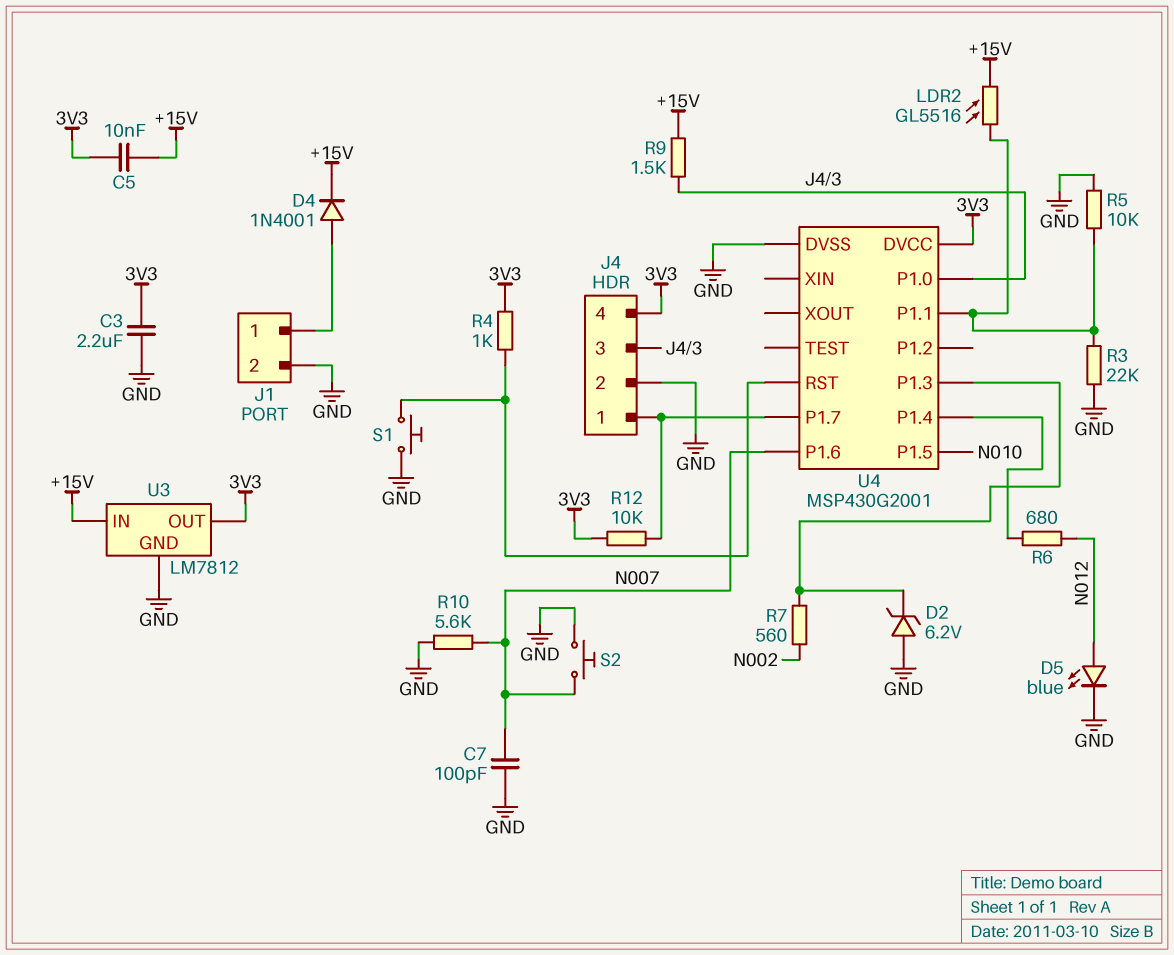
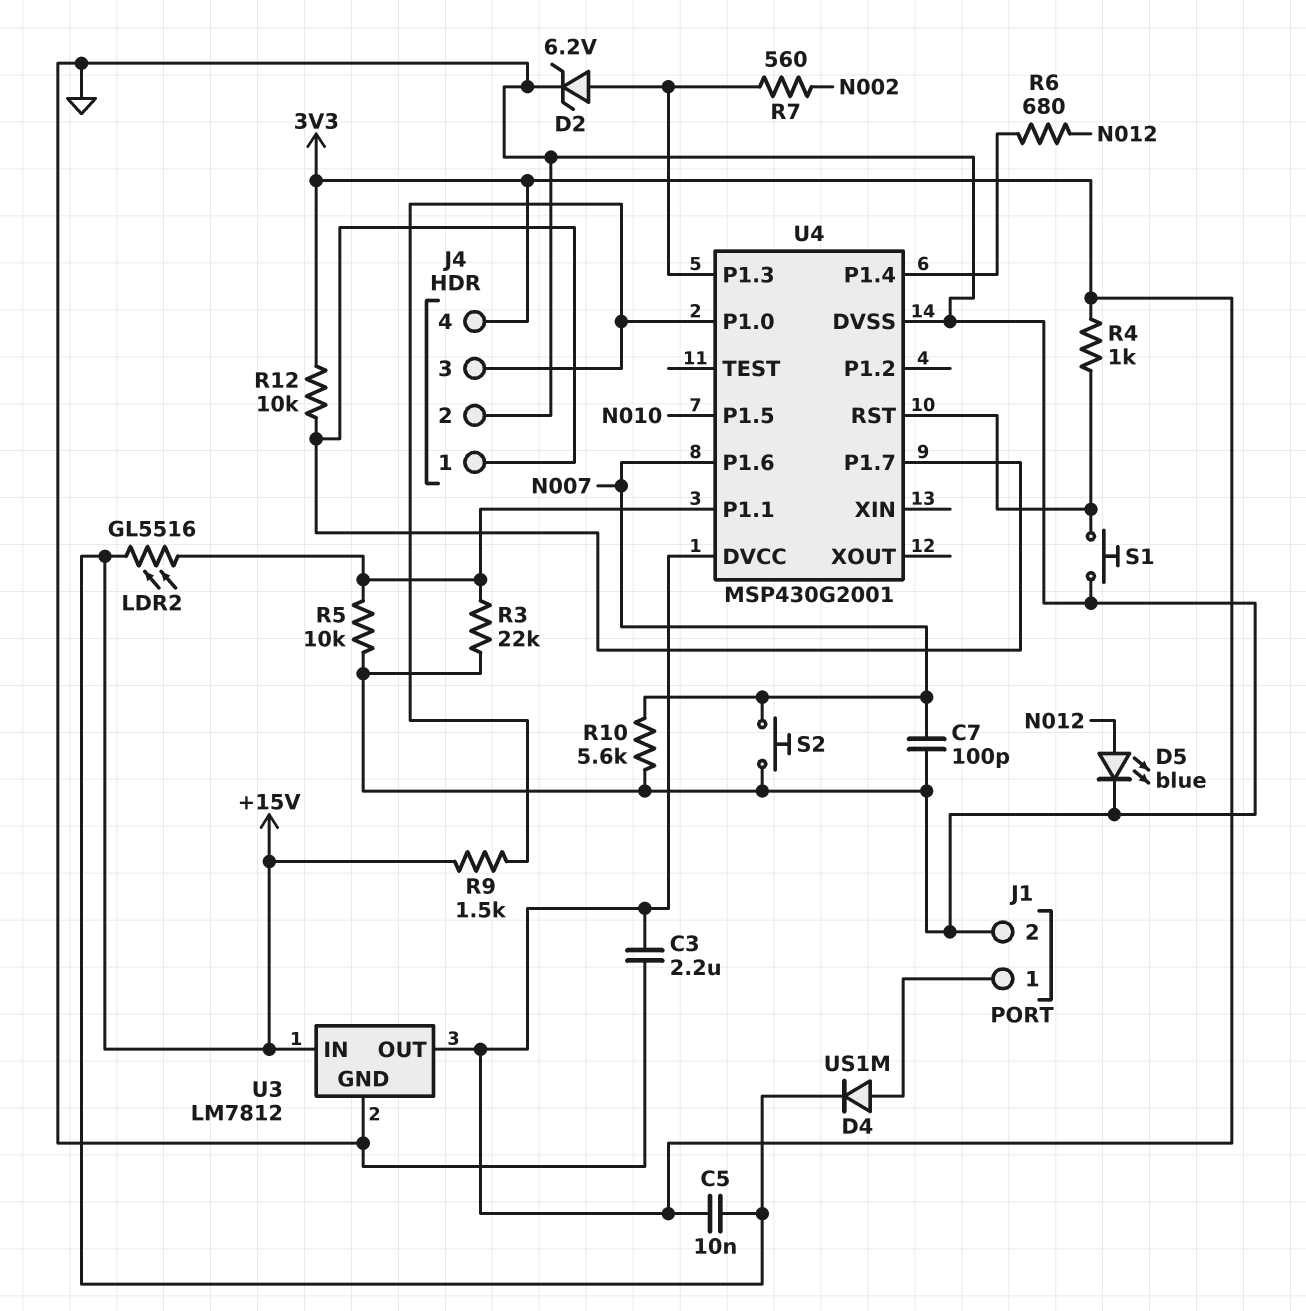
D2: zener 6.2V (A GND, K U4/P1.3) -> zener 6.2V (A U4/P1.3, K GND)
D4: diode 1N4001 (A J1/1, K +15V) -> diode US1M (A J1/1, K +15V)

